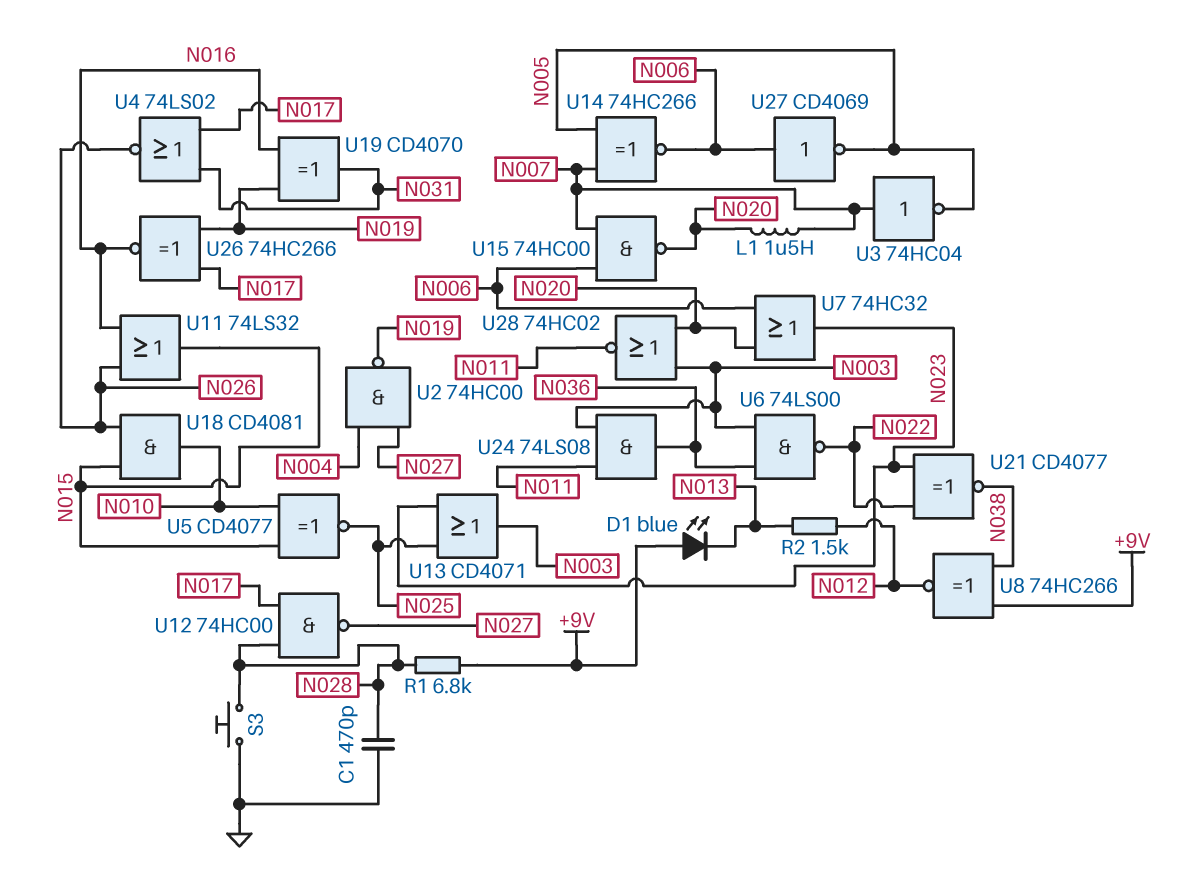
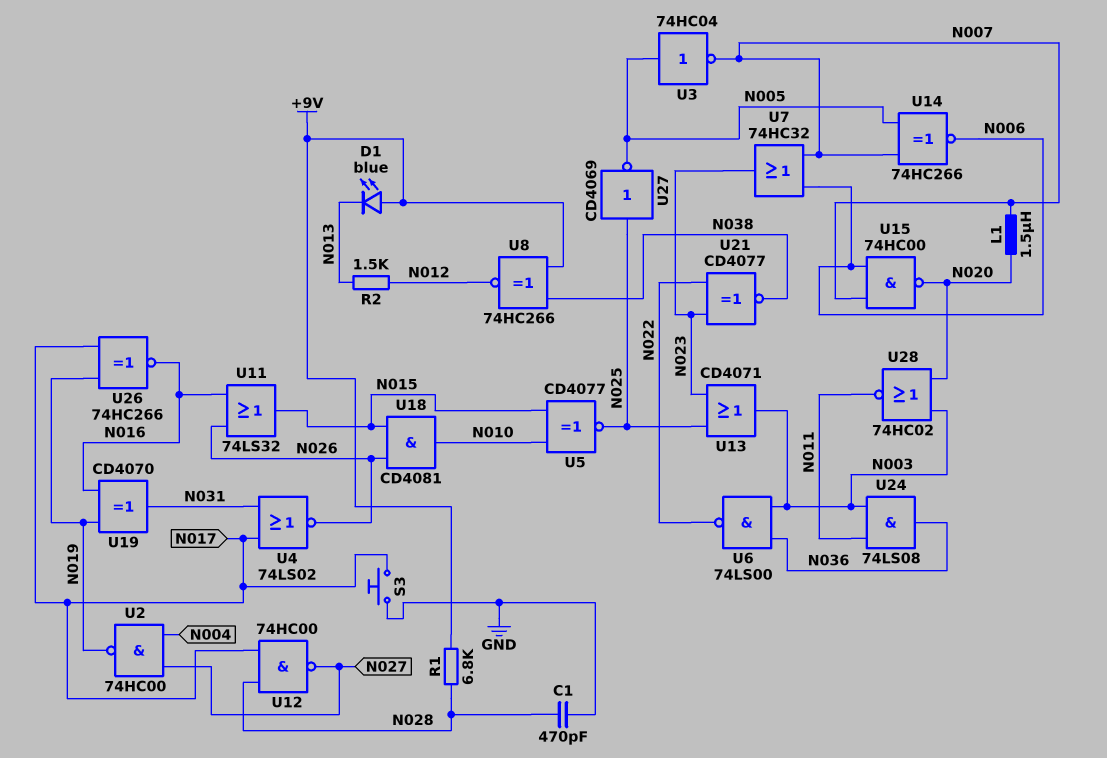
S3: button (GND, N028) -> button (GND, N017)
U3: NOT 74HC04 (in N007, out N005) -> NOT 74HC04 (in N005, out N007)
U7: OR 74HC32 (in N006, in N020, out N023) -> OR 74HC32 (in N006, in N007, out N023)
U27: NOT CD4069 (in N006, out N005) -> NOT CD4069 (in N025, out N005)

